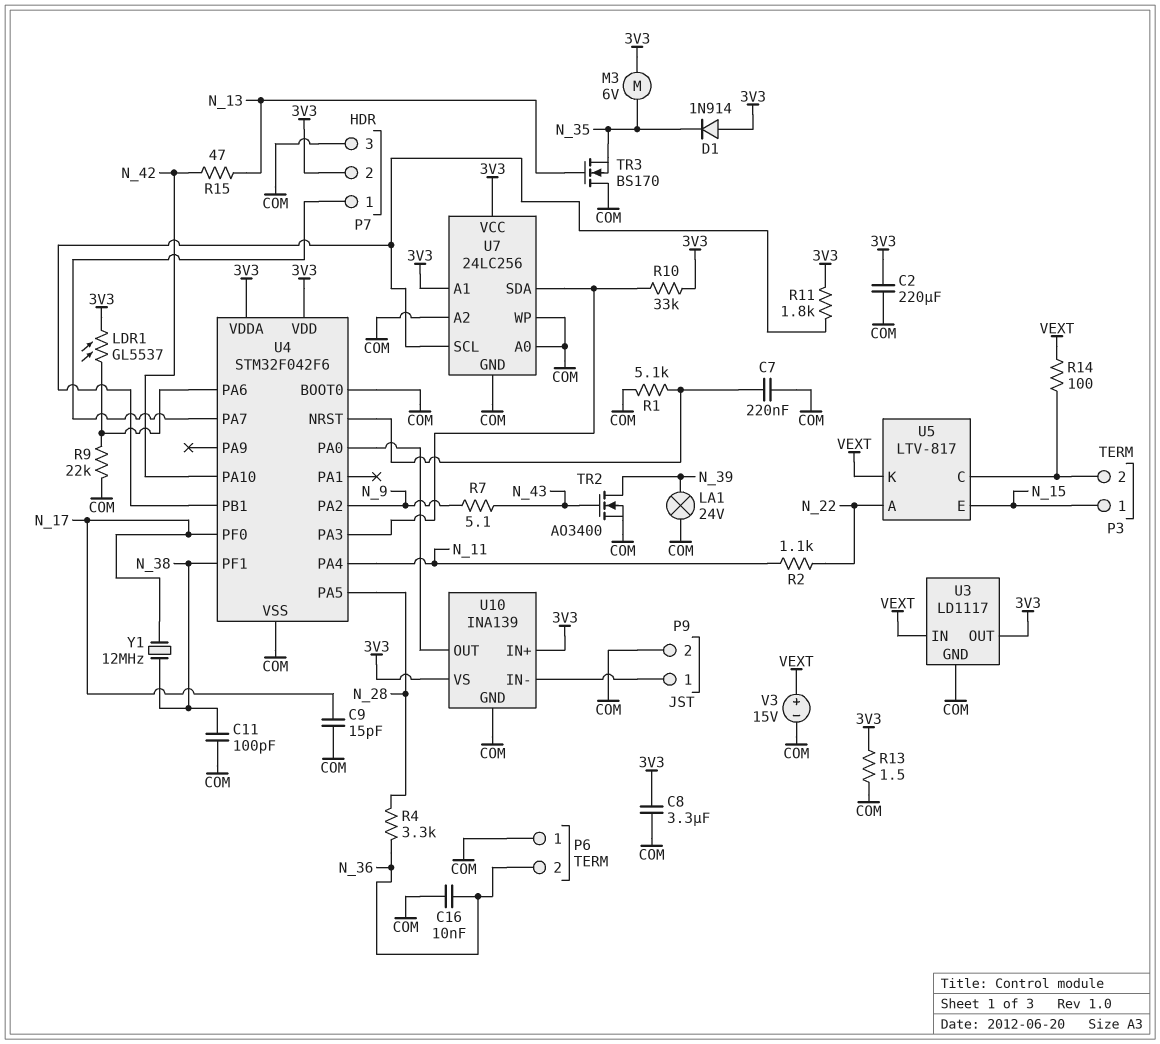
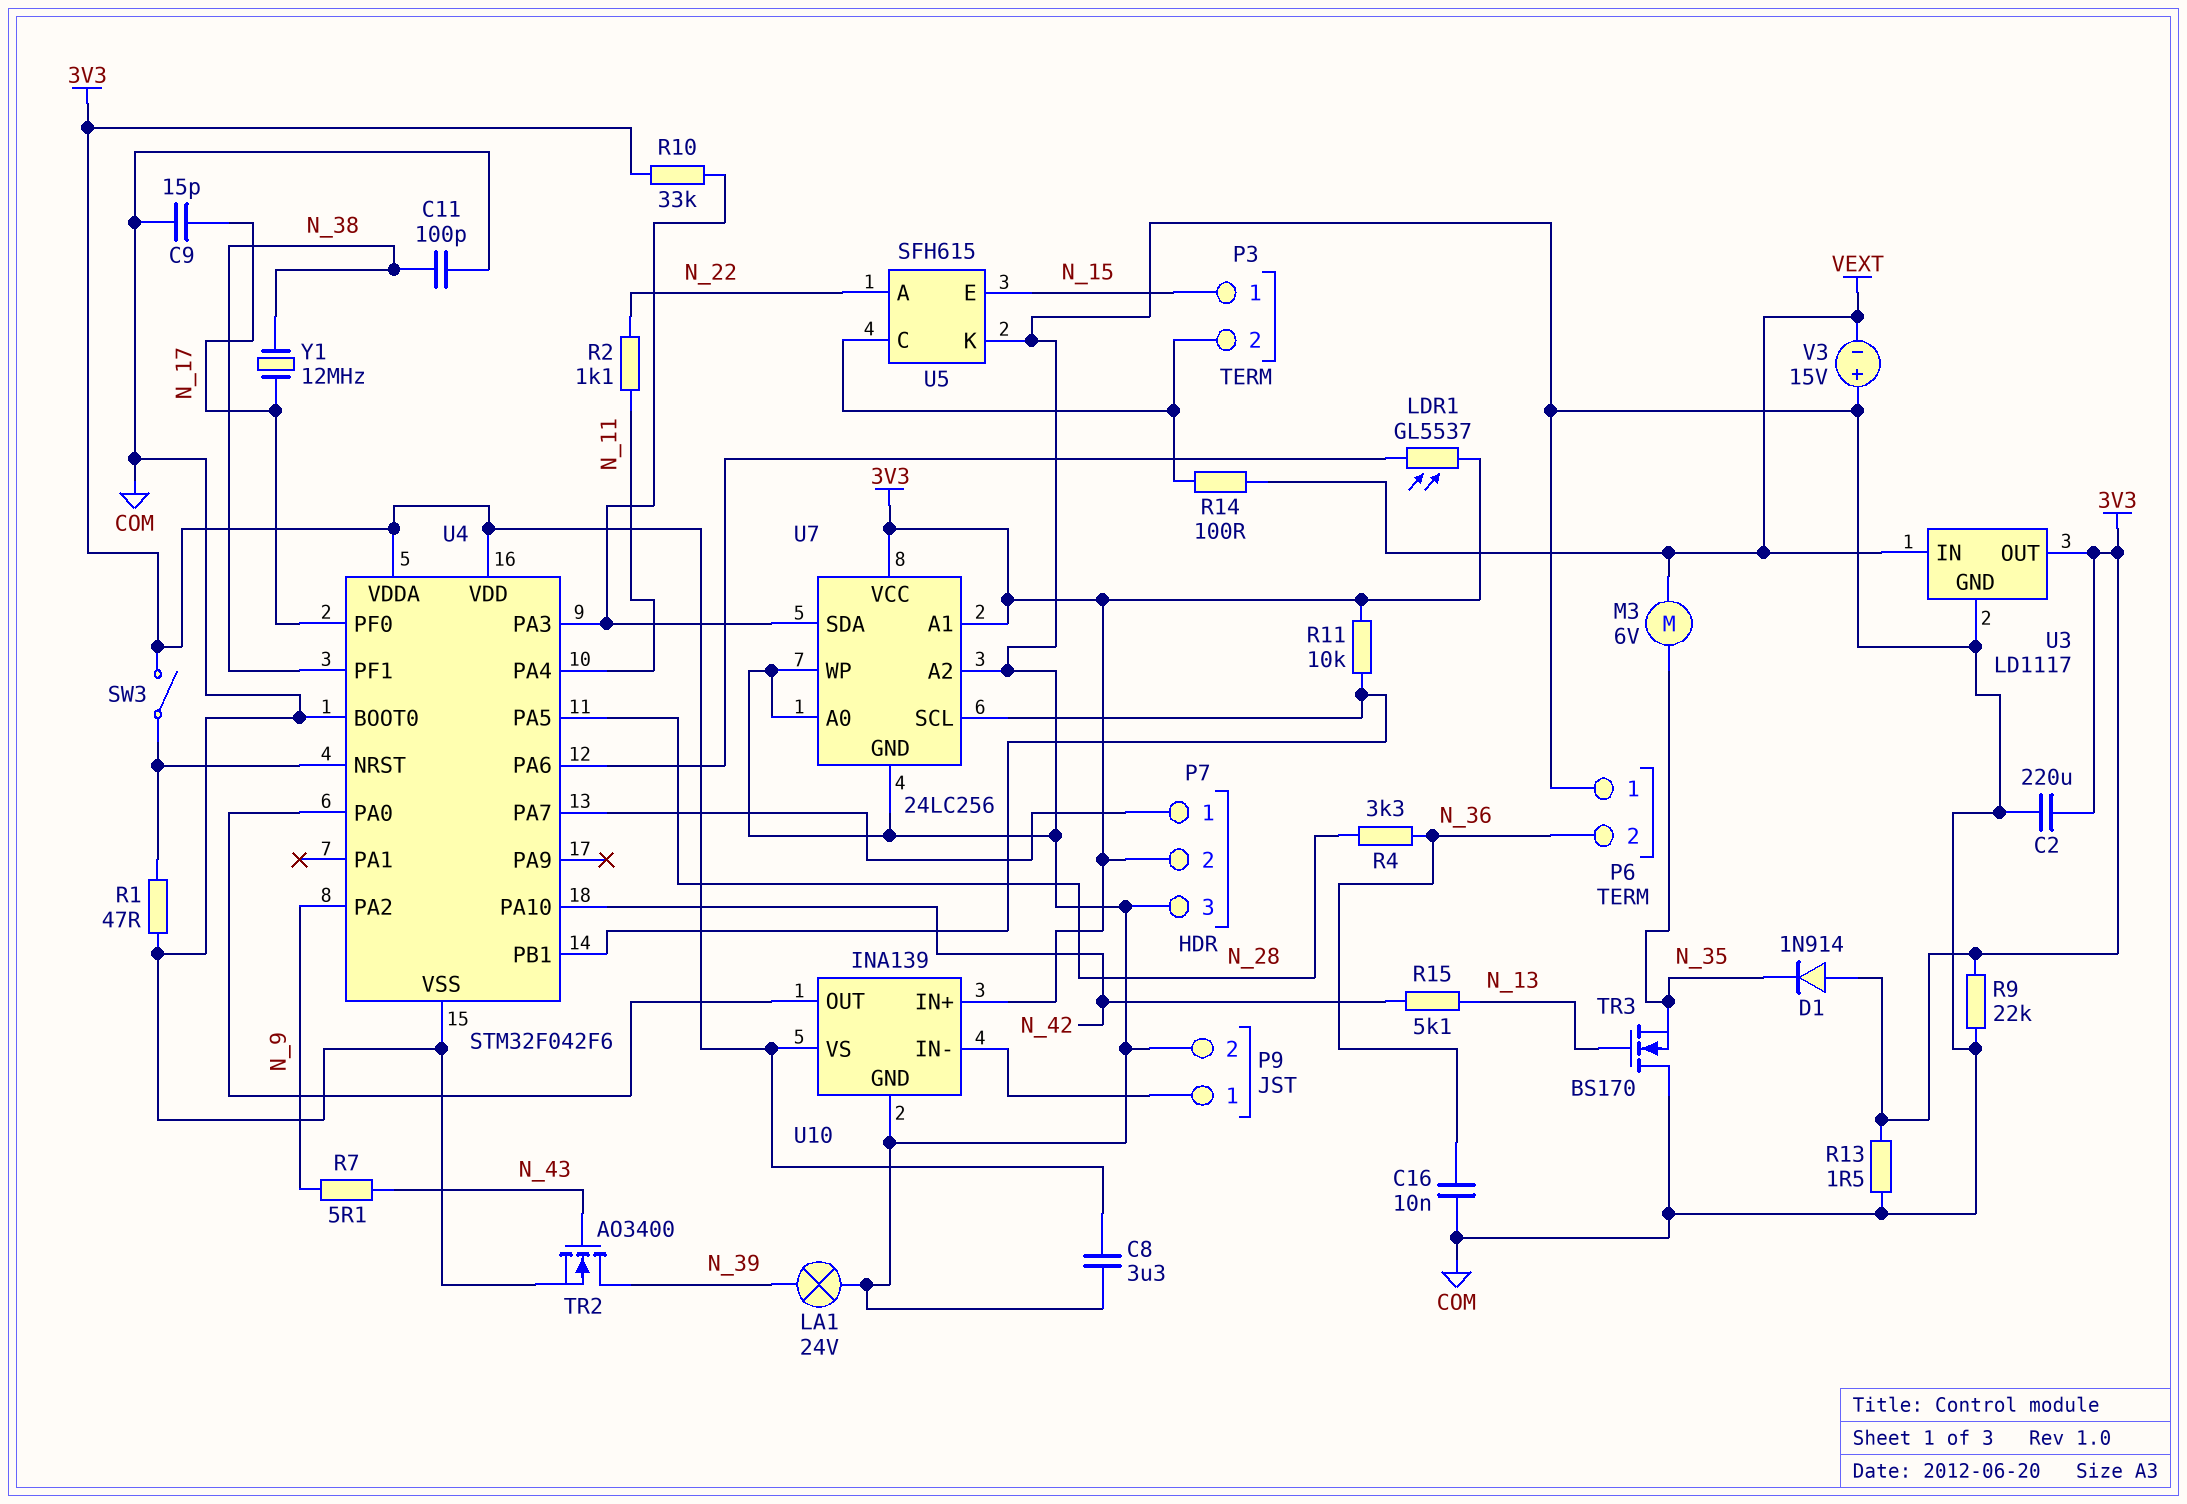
C7: 220nF (COM, U4/NRST) -> none
M3: motor 6V (3V3, N_35) -> motor 6V (N_35, VEXT)
R1: 5.1k (COM, U4/NRST) -> 47 (COM, U4/NRST)
R9: 22k (COM, U4/PA6) -> 22k (3V3, COM)
R11: 1.8k (3V3, U4/PB1) -> 10k (3V3, U4/PB1)
R15: 47 (N_13, N_42) -> 5.1k (N_13, N_42)
SW3: none -> switch (3V3, U4/NRST)
U5: LTV-817 -> SFH615
U5 pin K: VEXT -> COM
V3: 15V (plus VEXT, minus COM) -> 15V (plus COM, minus VEXT)

